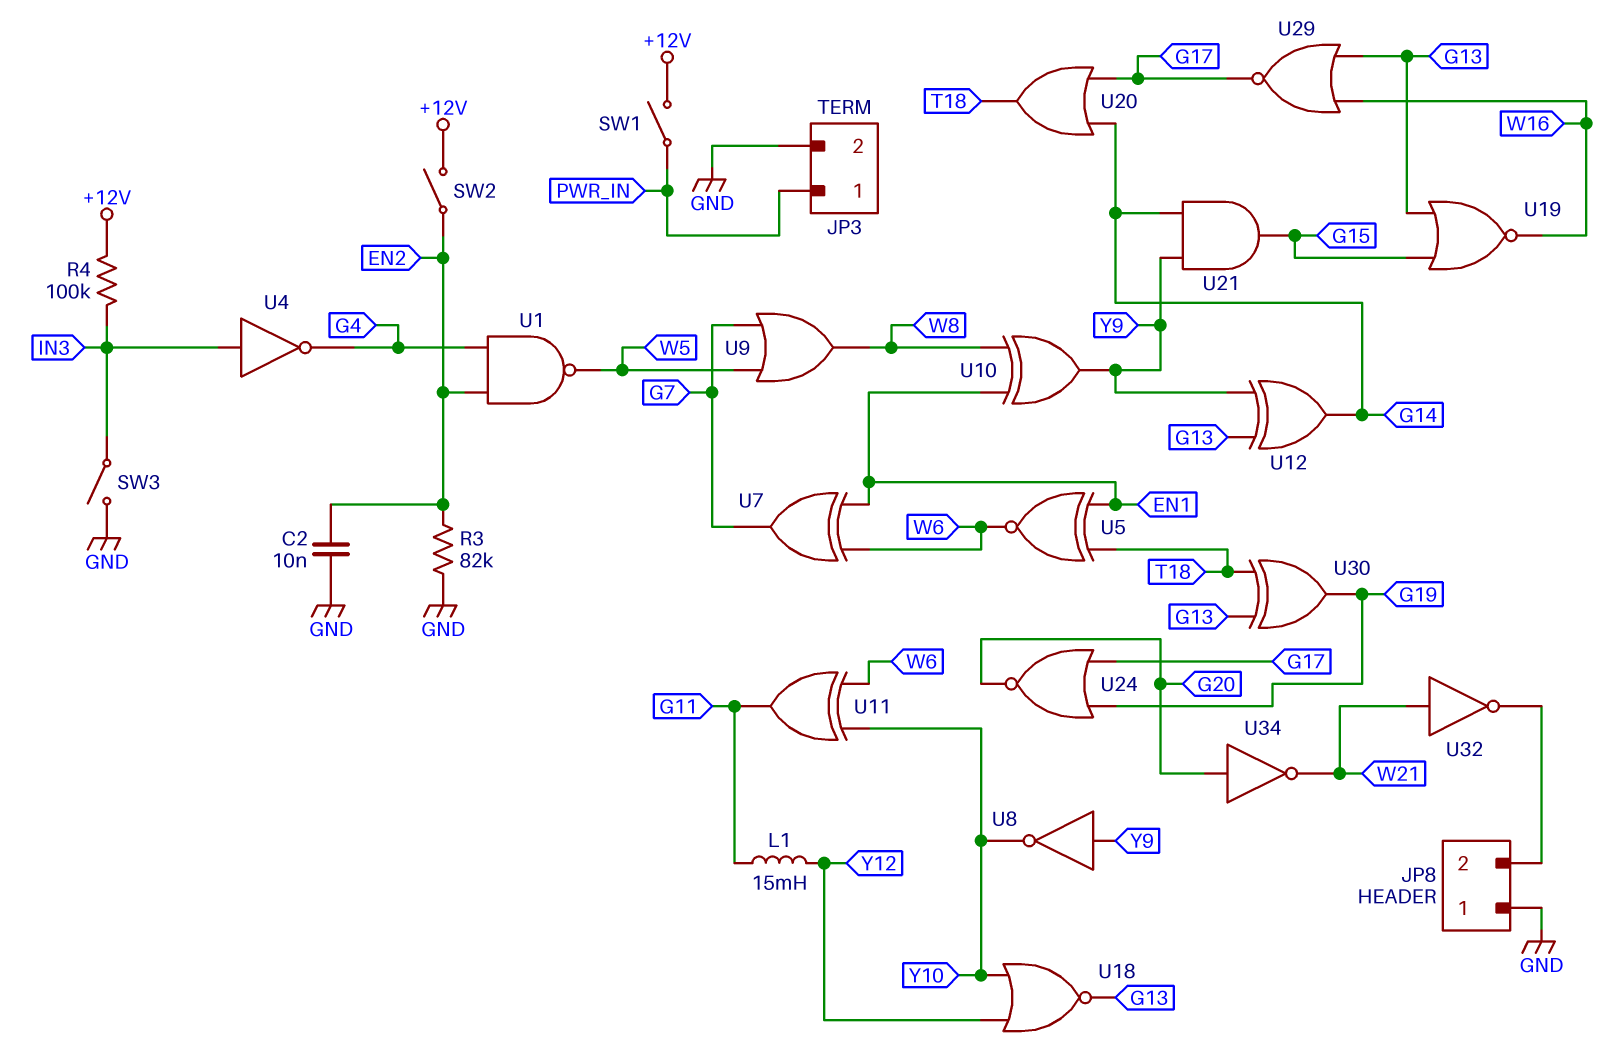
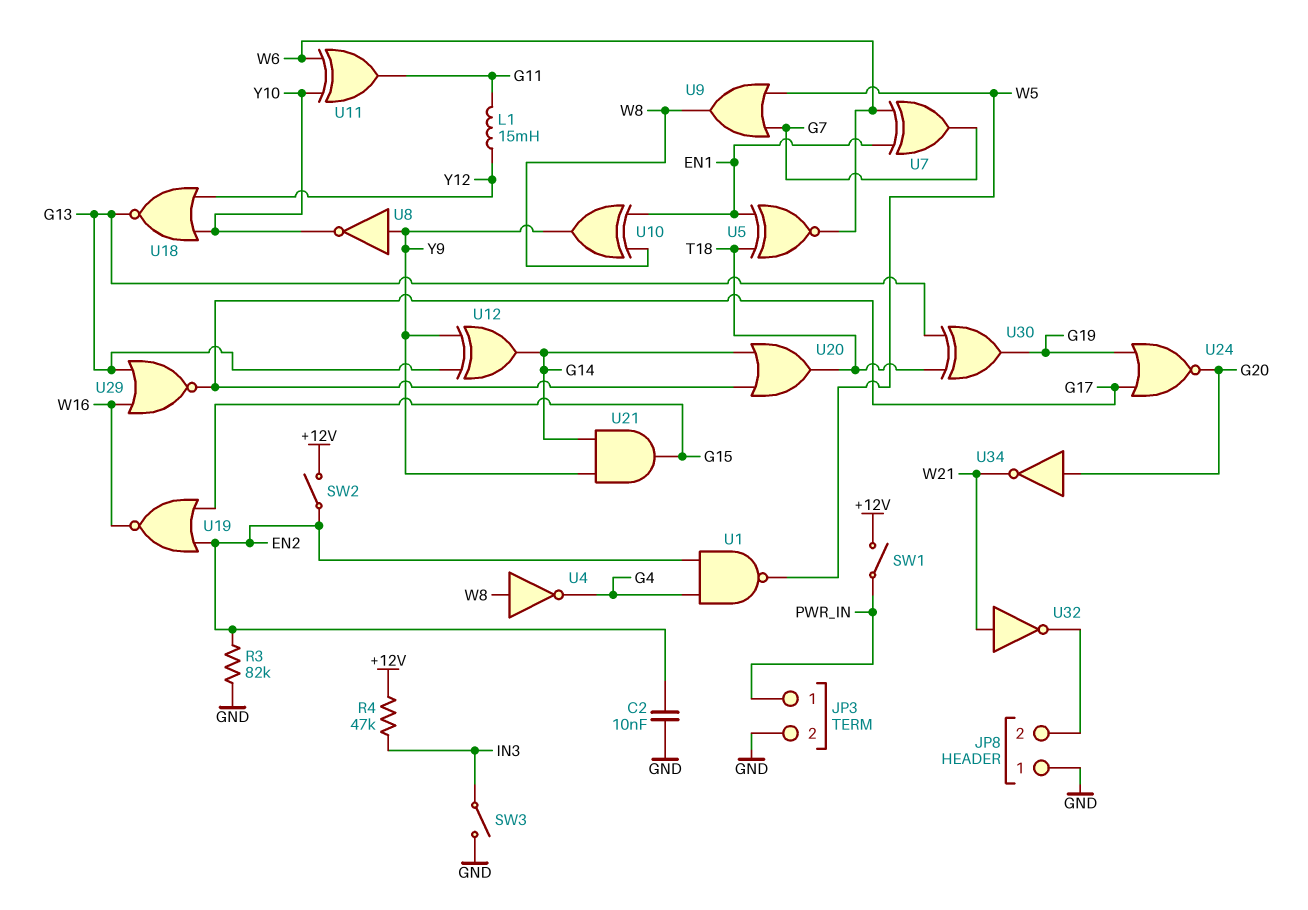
R4: 100k (+12V, IN3) -> 47k (+12V, IN3)
U4: NOT (in IN3, out G4) -> NOT (in W8, out G4)
U19: NOR (in G13, in G15, out W16) -> NOR (in EN2, in G15, out W16)

